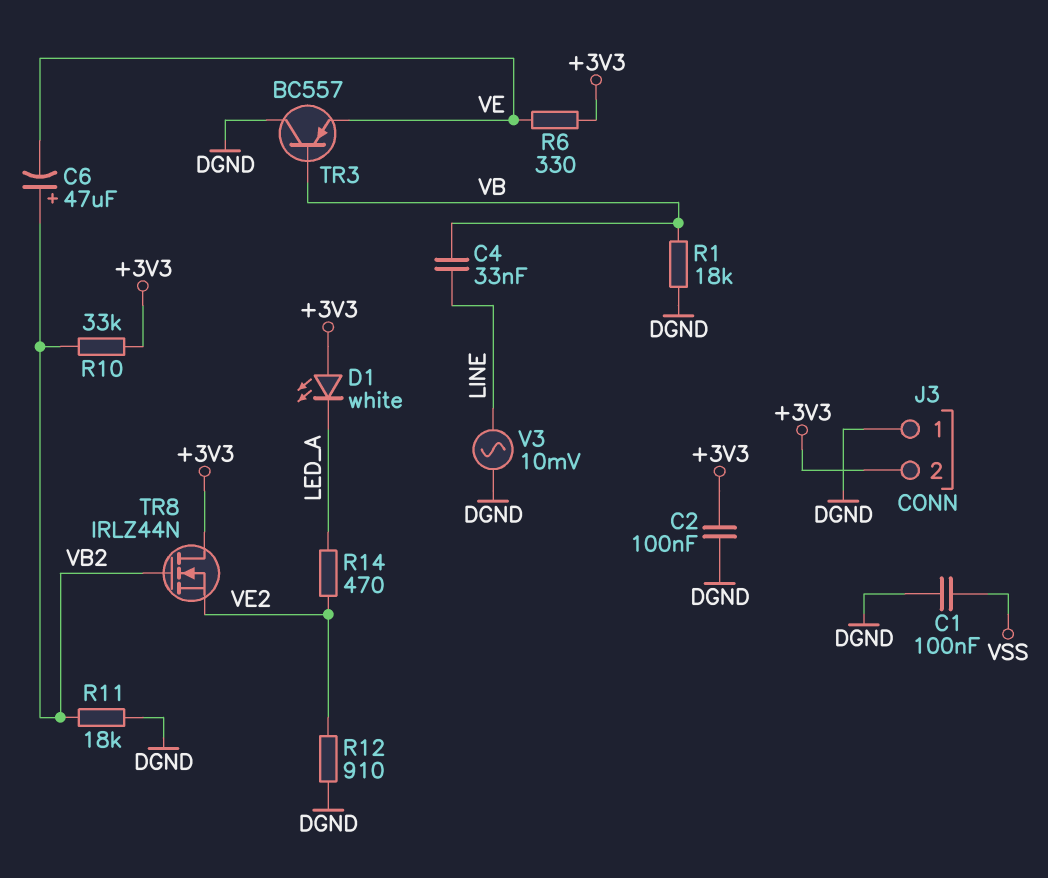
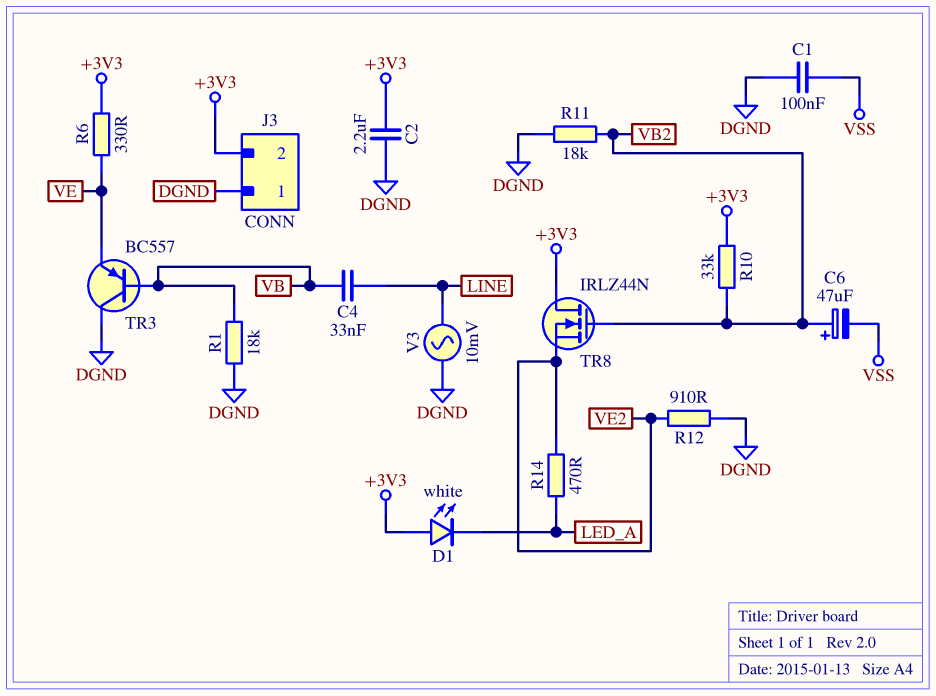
C2: 100nF (+3V3, DGND) -> 2.2uF (+3V3, DGND)
C6: 47uF (plus VB2, minus VE) -> 47uF (plus VB2, minus VSS)

